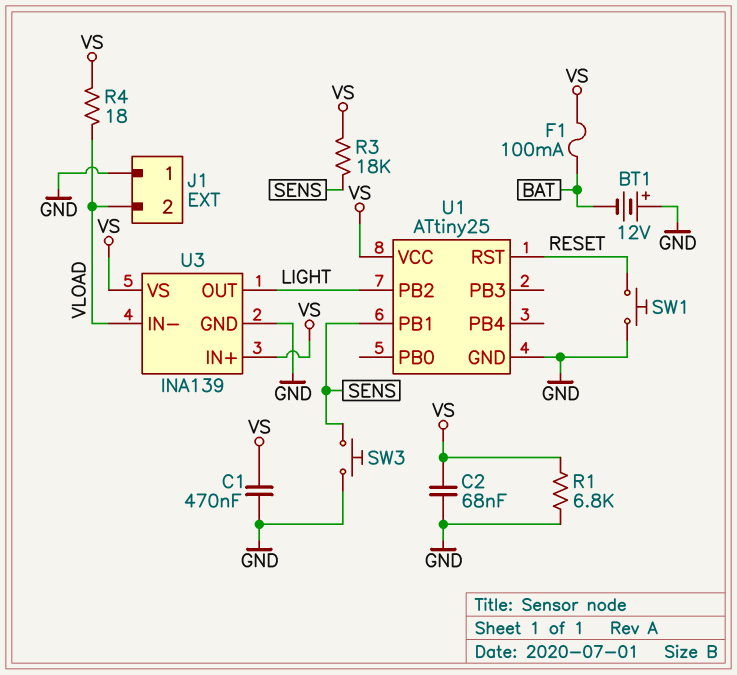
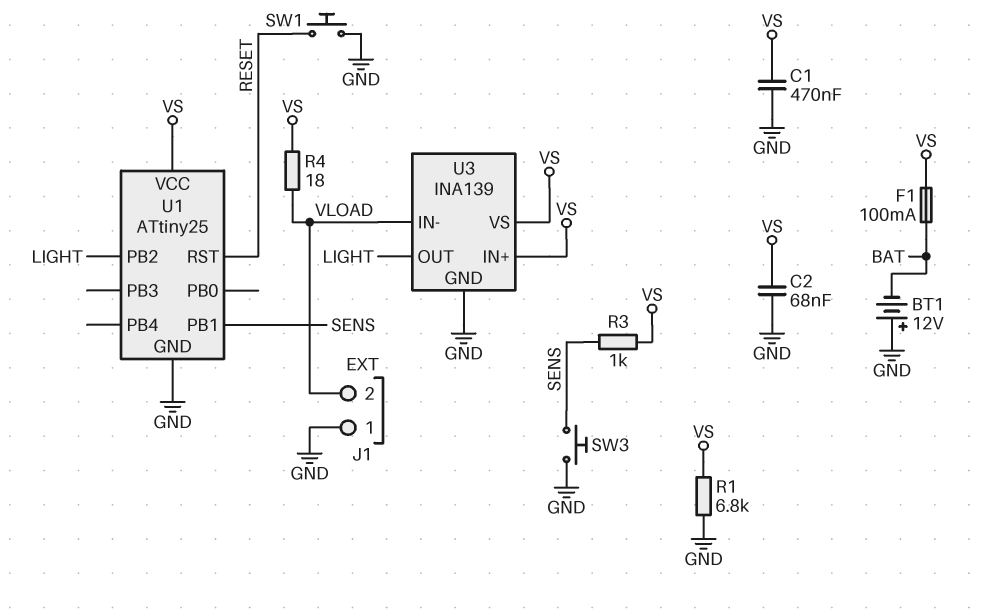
R3: 18k (SENS, VS) -> 1k (SENS, VS)

